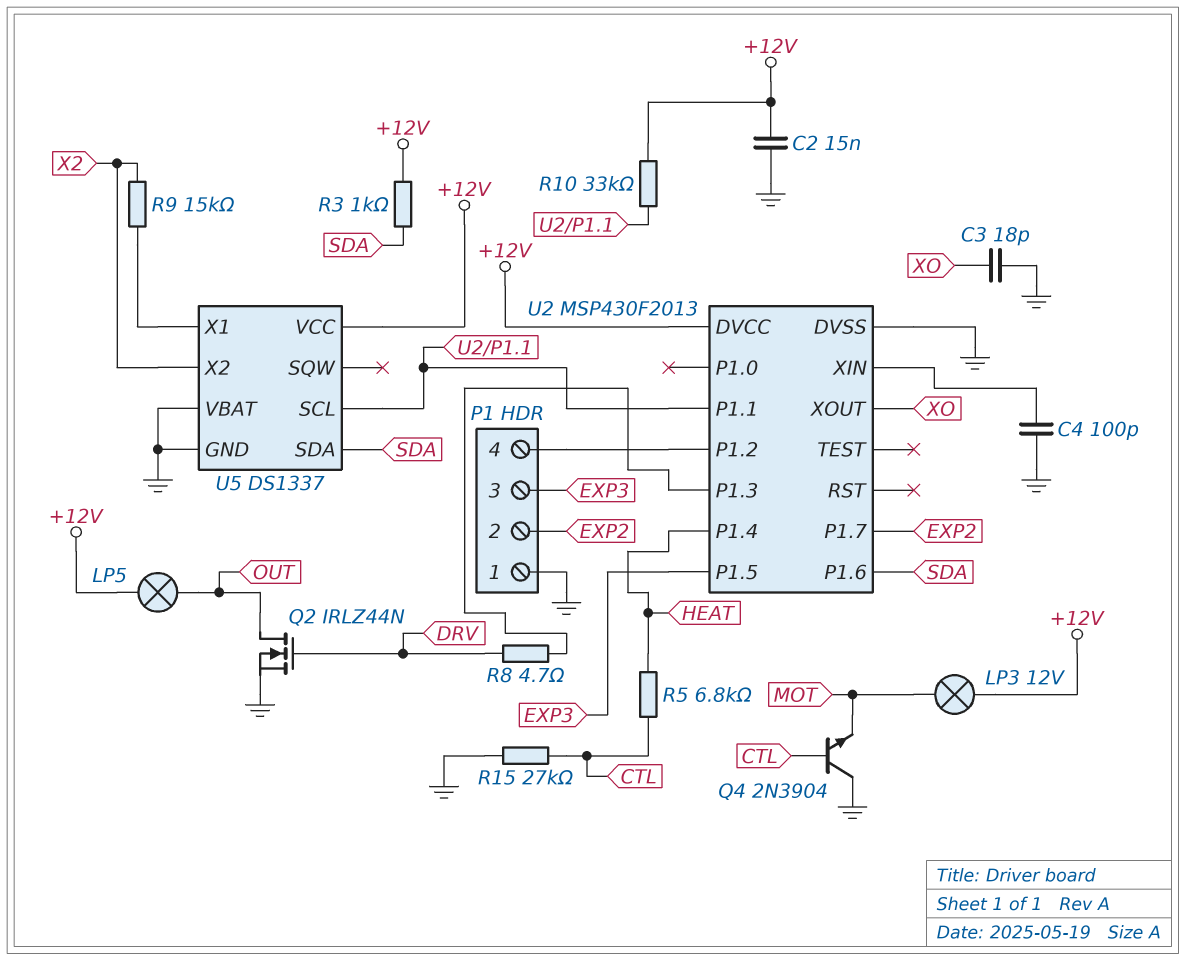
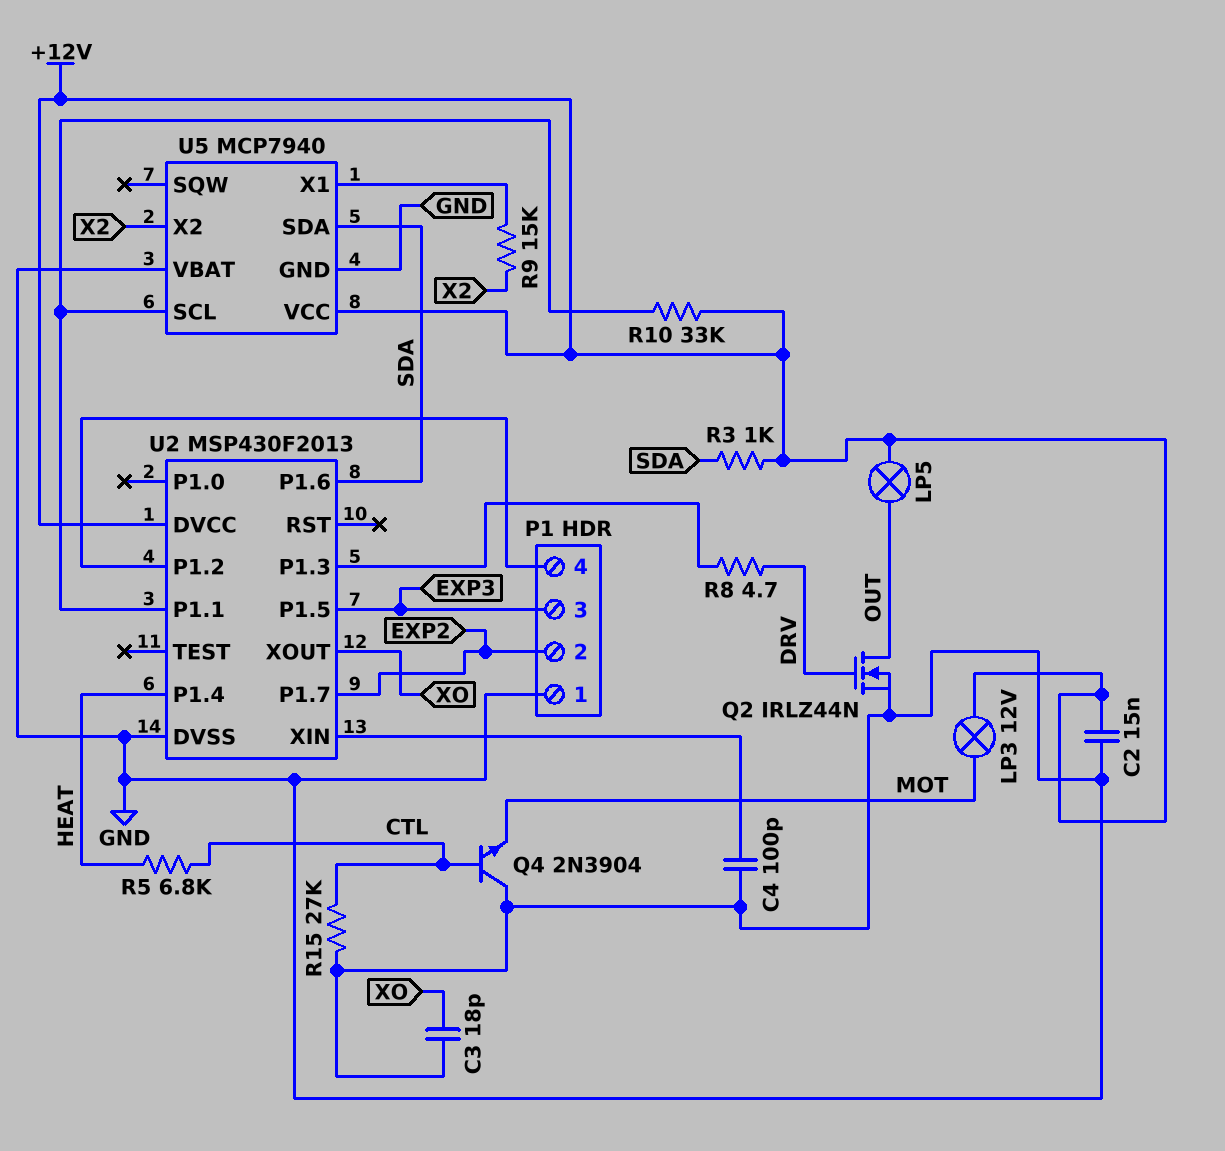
U5: DS1337 -> MCP7940

